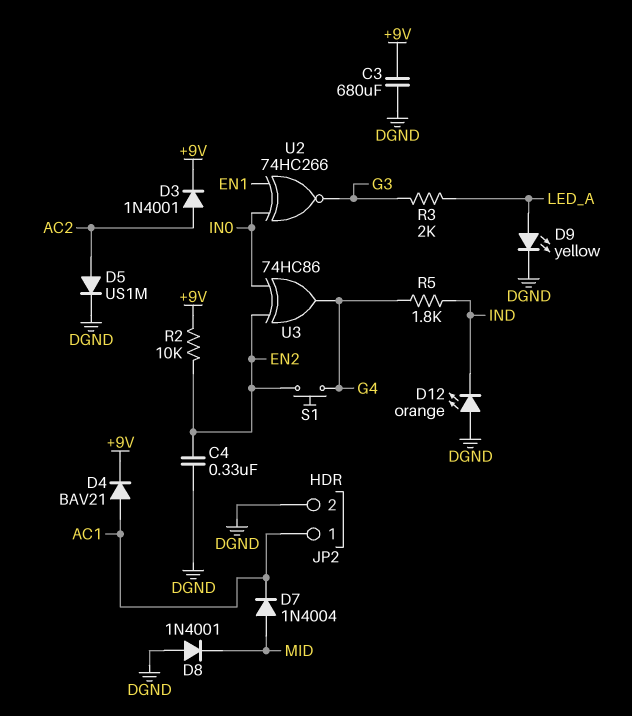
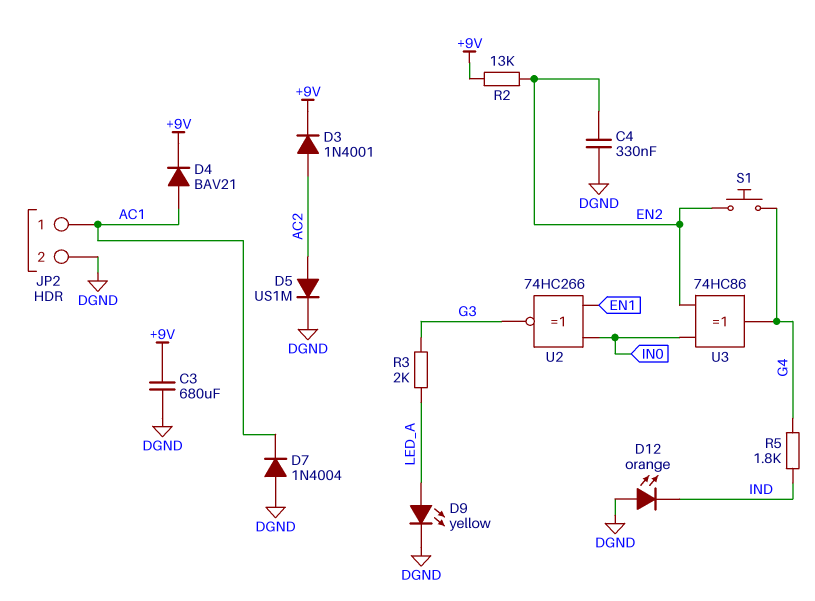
D7: diode 1N4004 (A MID, K AC1) -> diode 1N4004 (A DGND, K AC1)
D8: diode 1N4001 (A DGND, K MID) -> none
R2: 10k (+9V, EN2) -> 13k (+9V, EN2)

